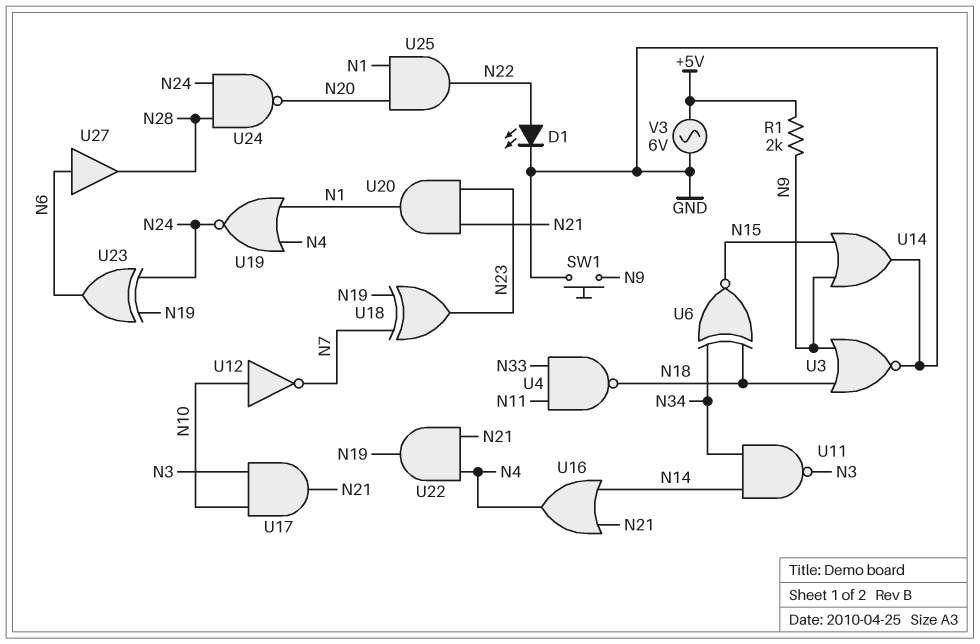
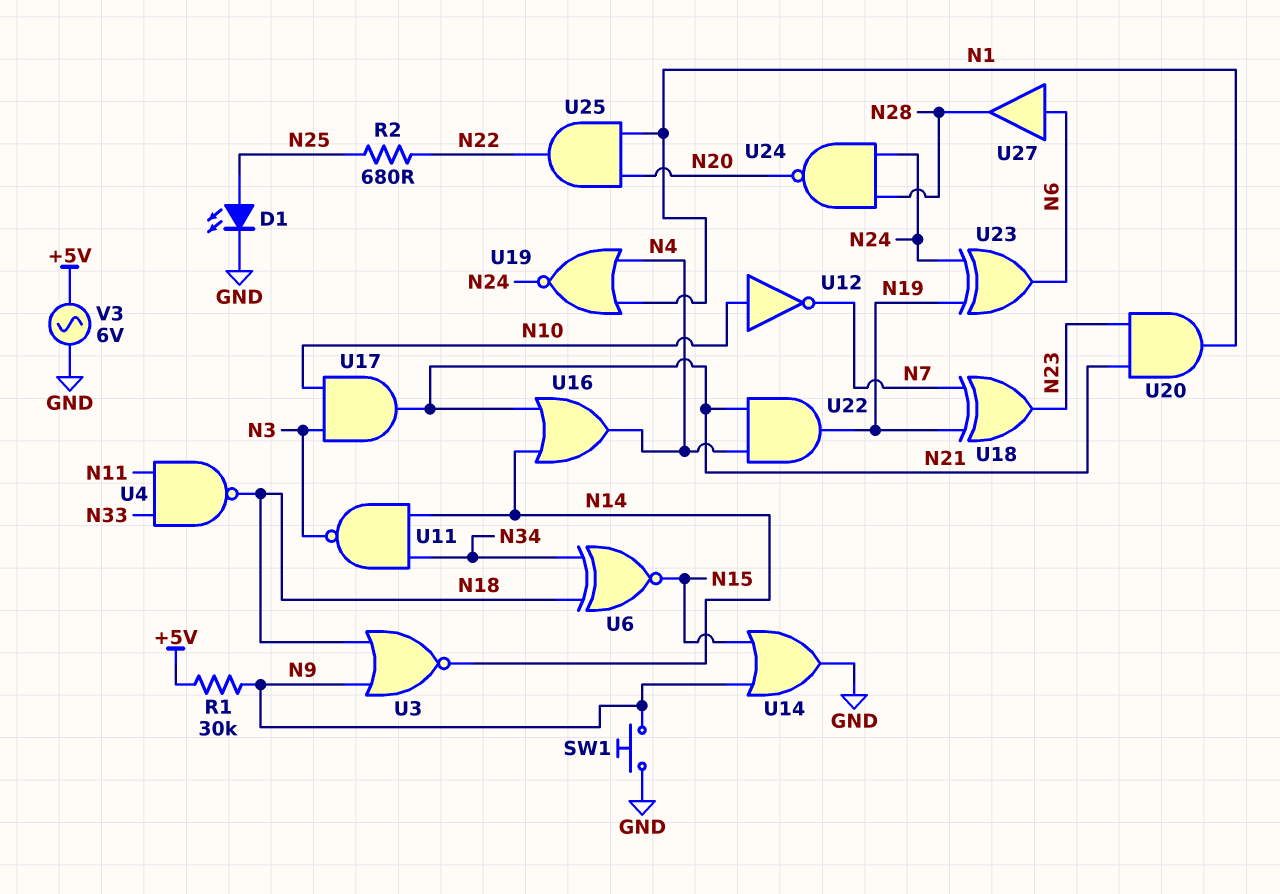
D1: LED (A N22, K GND) -> LED (A N25, K GND)
R1: 2k (+5V, N9) -> 30k (+5V, N9)
R2: none -> 680 (N22, N25)
U3: NOR (in N9, in N18, out GND) -> NOR (in N9, in N18, out N14)

